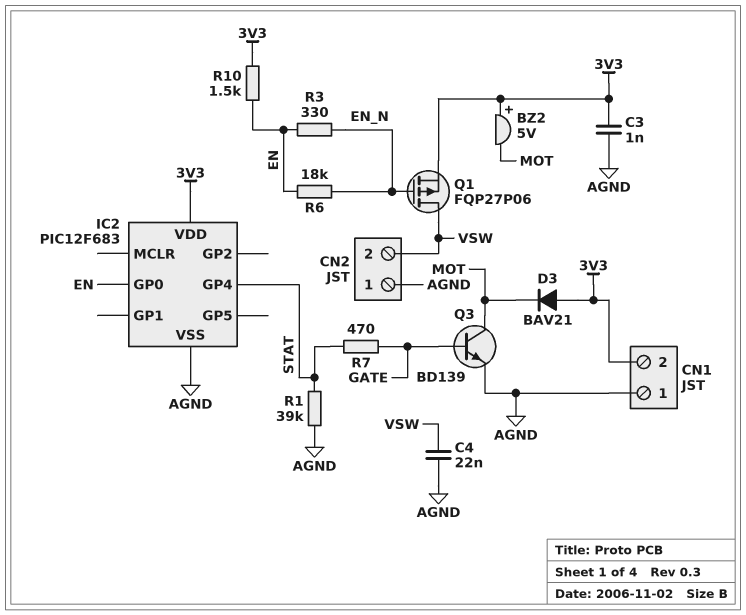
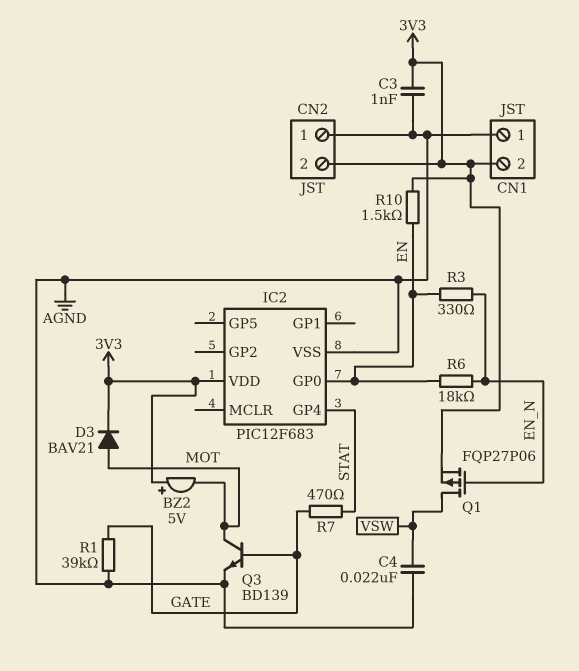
CN2 pin 2: VSW -> 3V3
D3: diode BAV21 (A 3V3, K MOT) -> diode BAV21 (A MOT, K 3V3)
R1: 39k (AGND, STAT) -> 39k (AGND, GATE)

